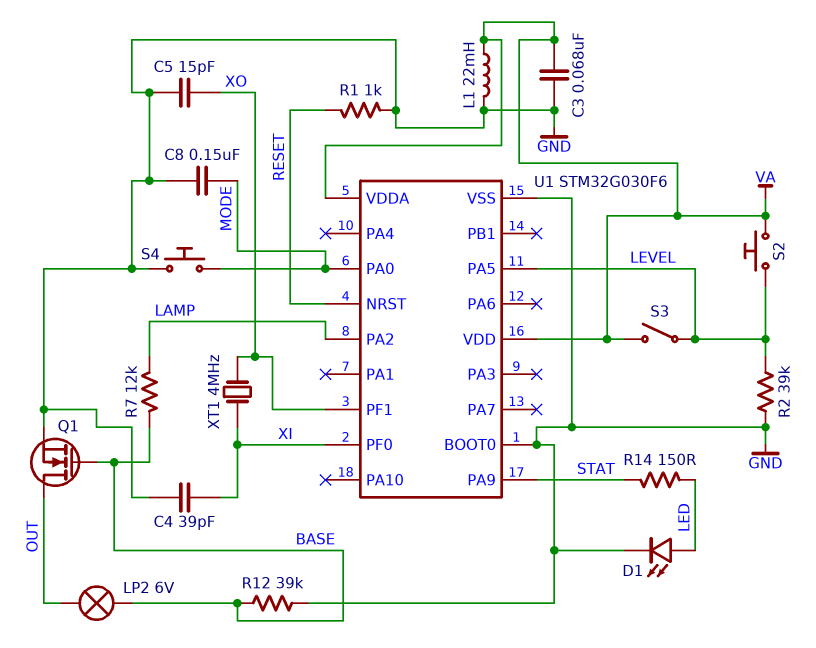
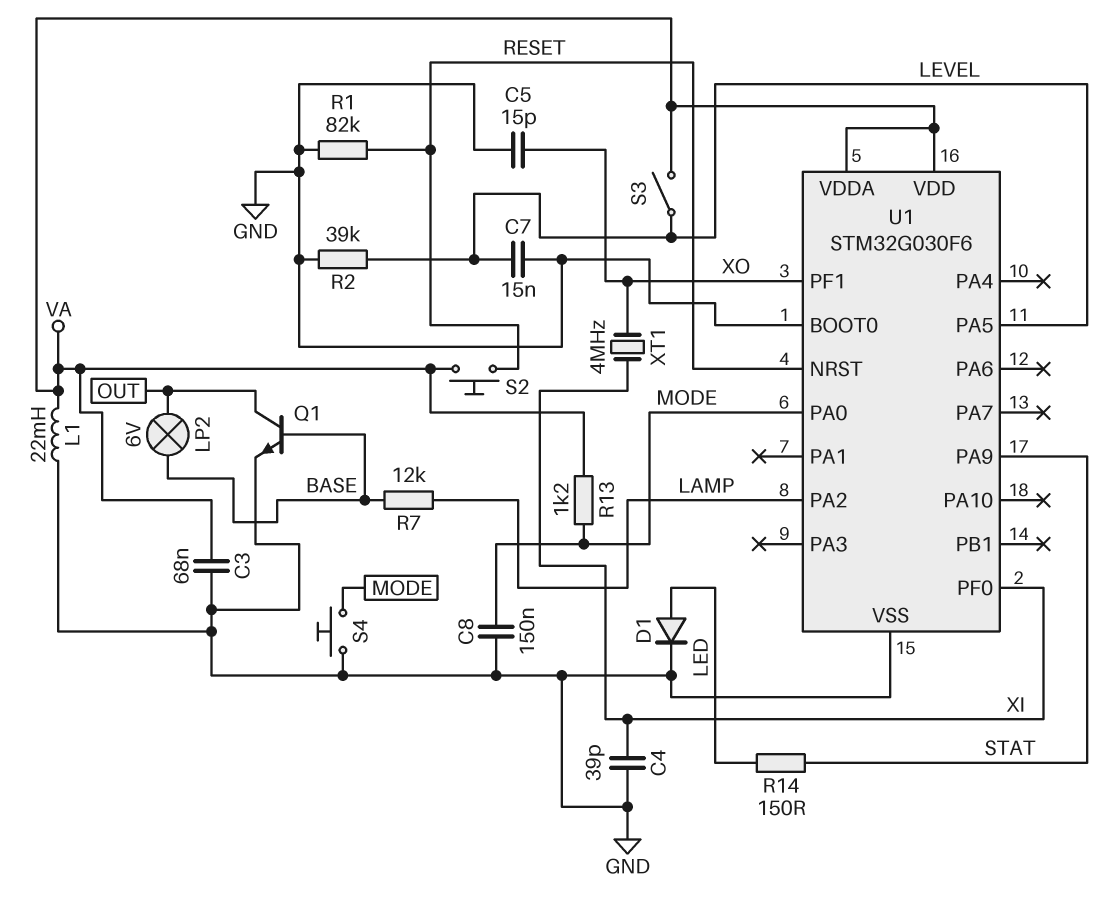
C7: none -> 15nF (GND, LEVEL)
D1: LED (A LED, K GND) -> diode (A LED, K GND)
Q1: NMOS (G BASE, D OUT, S GND) -> NPN (B BASE, C OUT, E GND)
R1: 1k (GND, RESET) -> 82k (GND, RESET)
R12: 39k (BASE, GND) -> none
R13: none -> 1.2k (MODE, VA)
S2: button (LEVEL, VA) -> button (RESET, VA)

